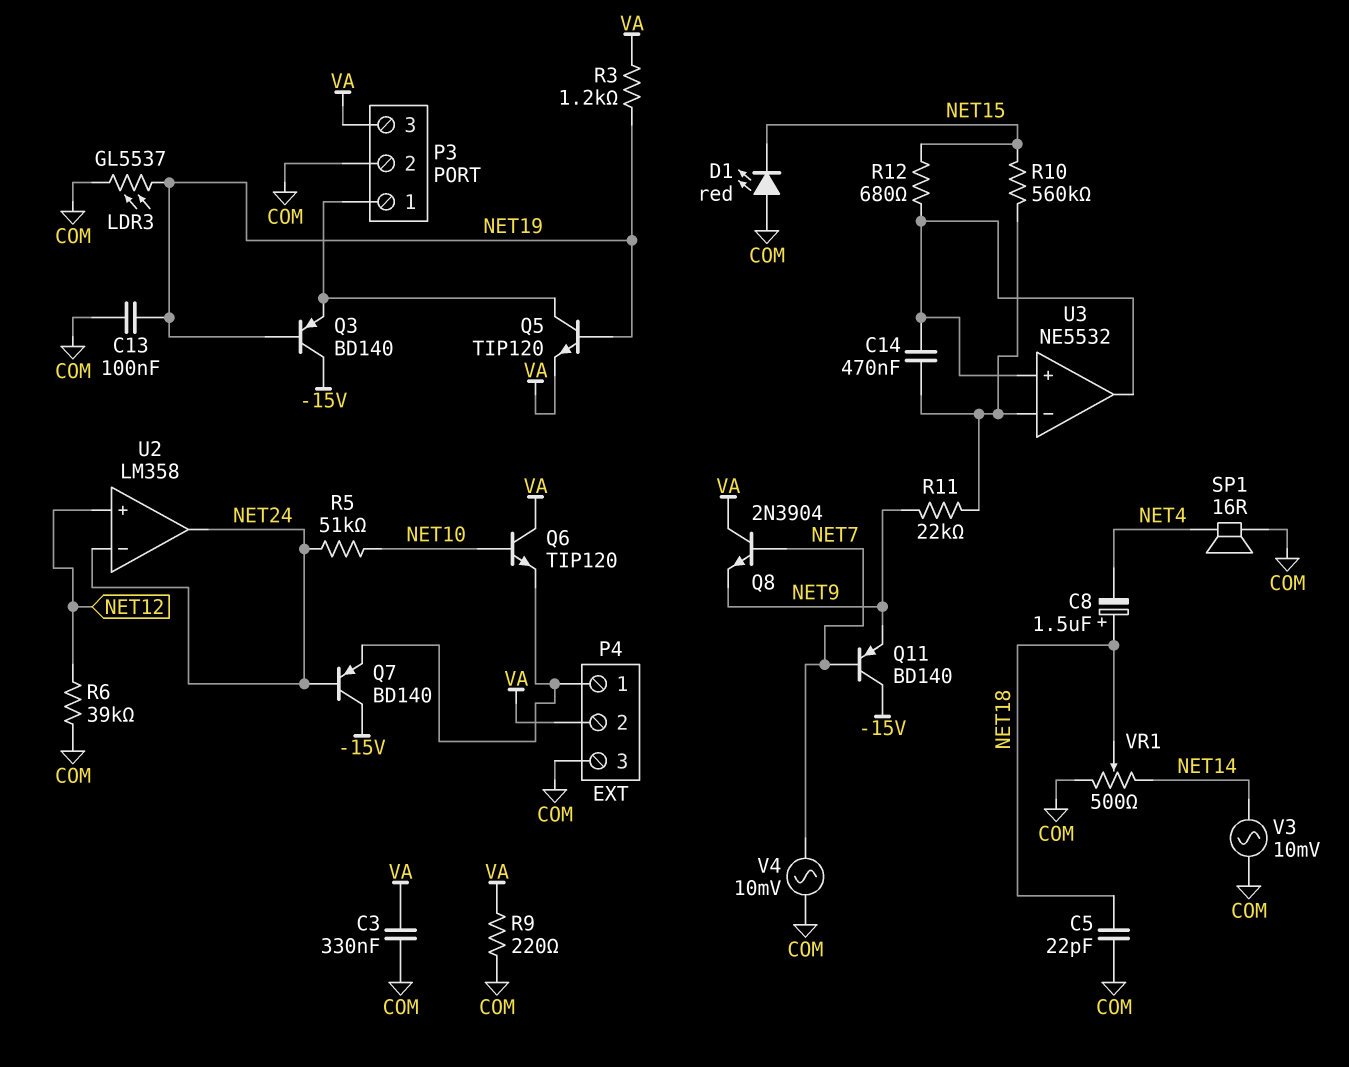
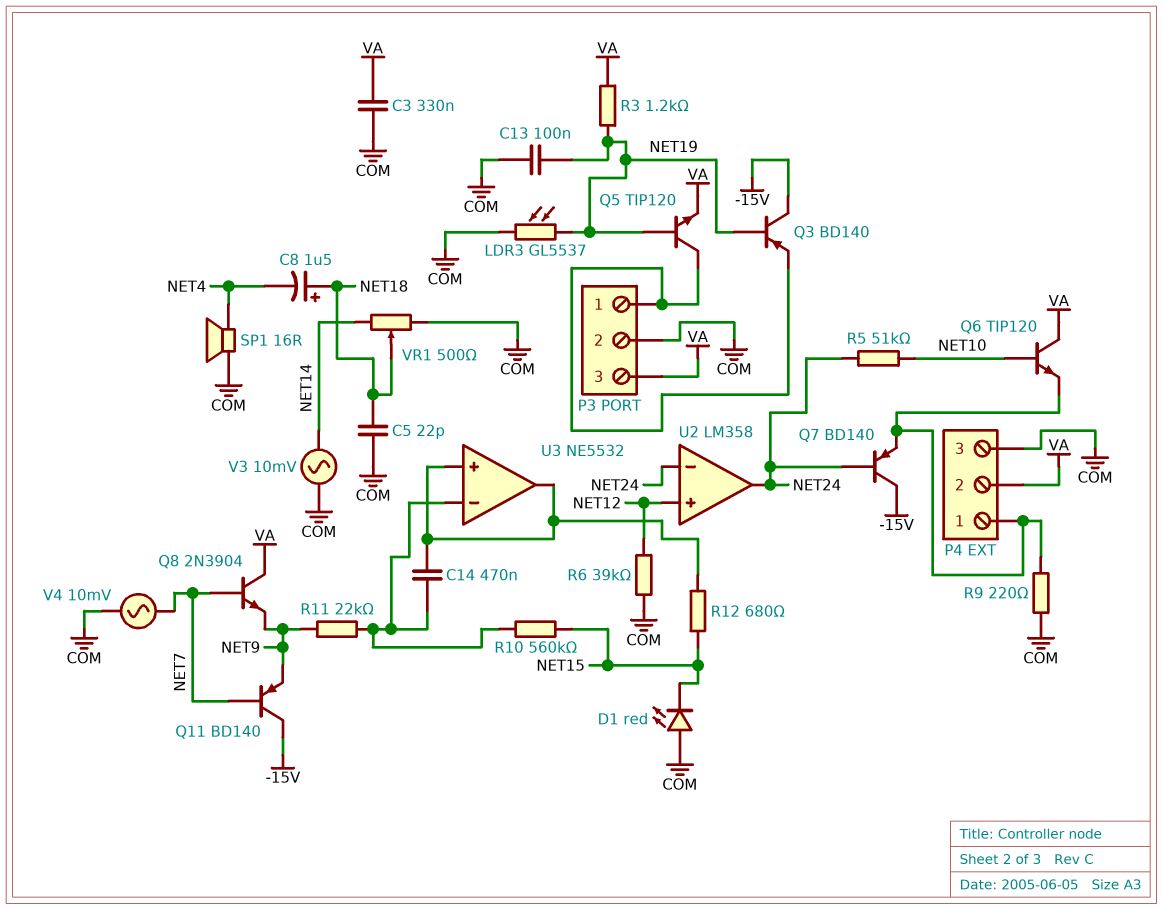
R9: 220 (COM, VA) -> 220 (COM, P4/1)

